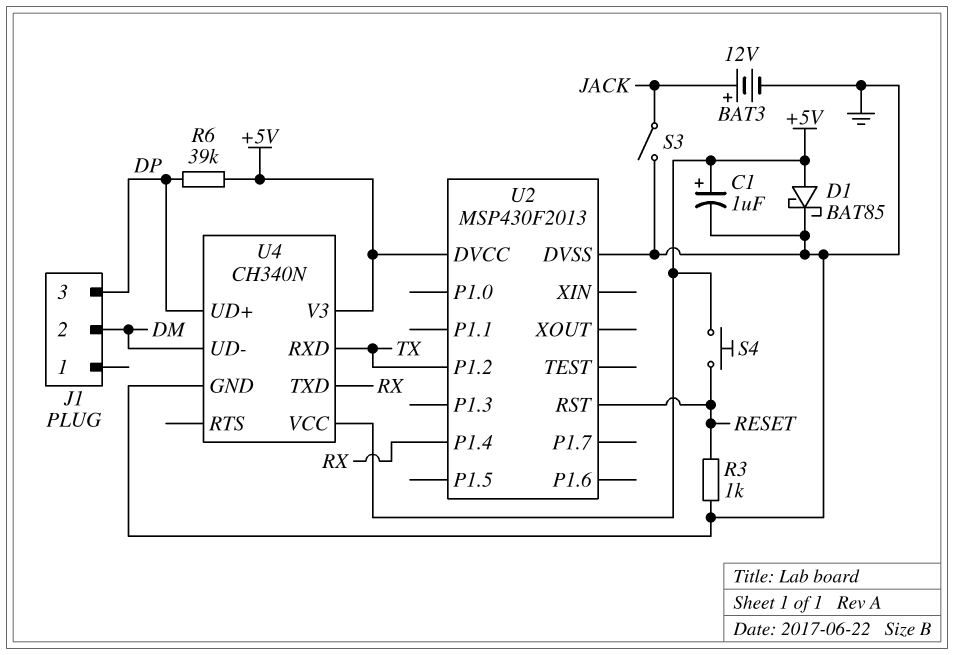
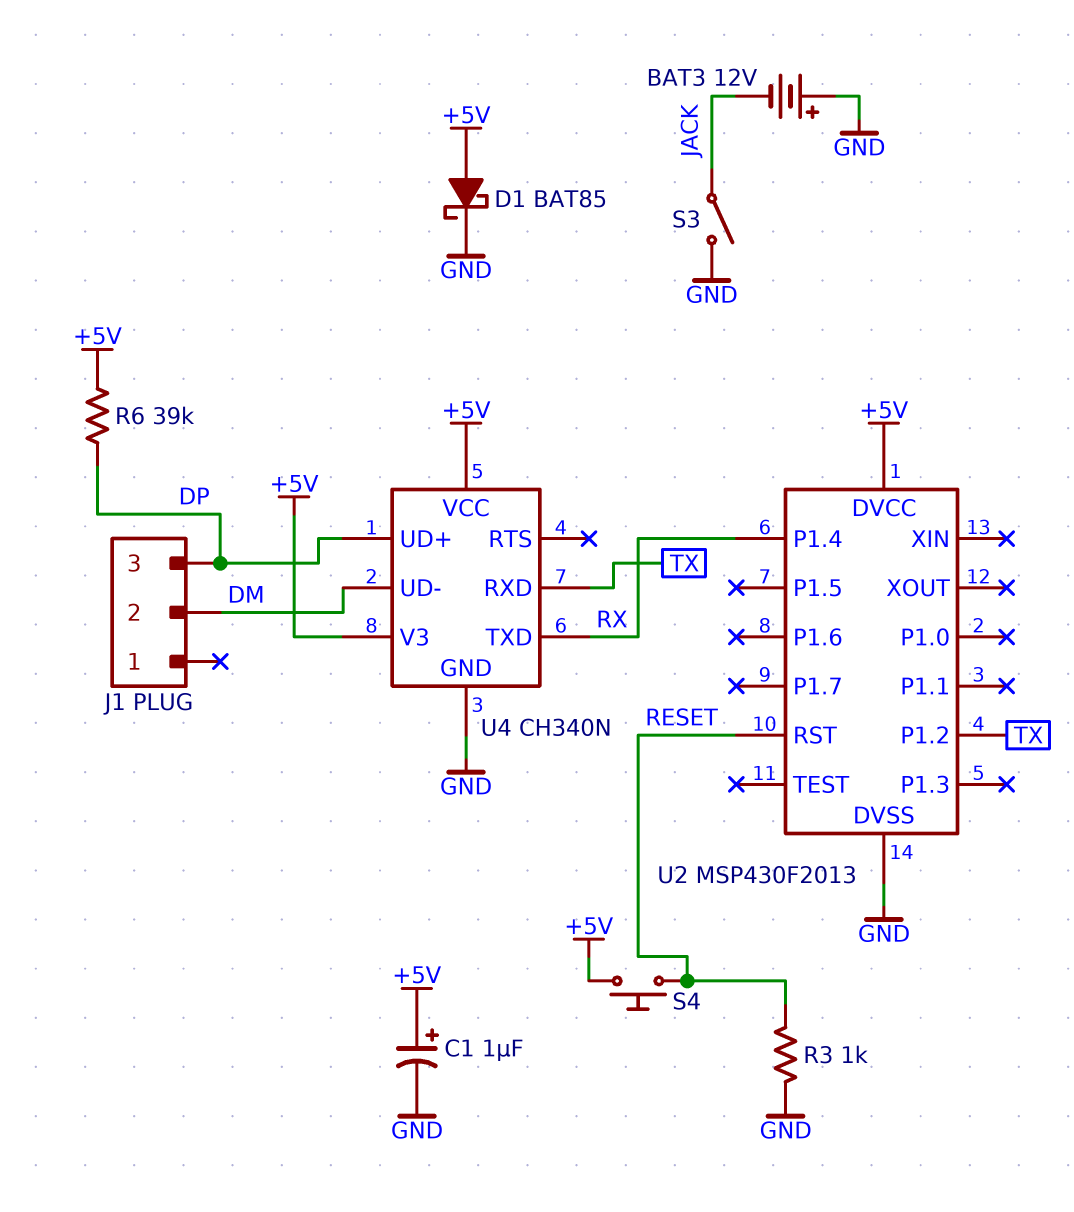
BAT3: 12V (plus JACK, minus GND) -> 12V (plus GND, minus JACK)

